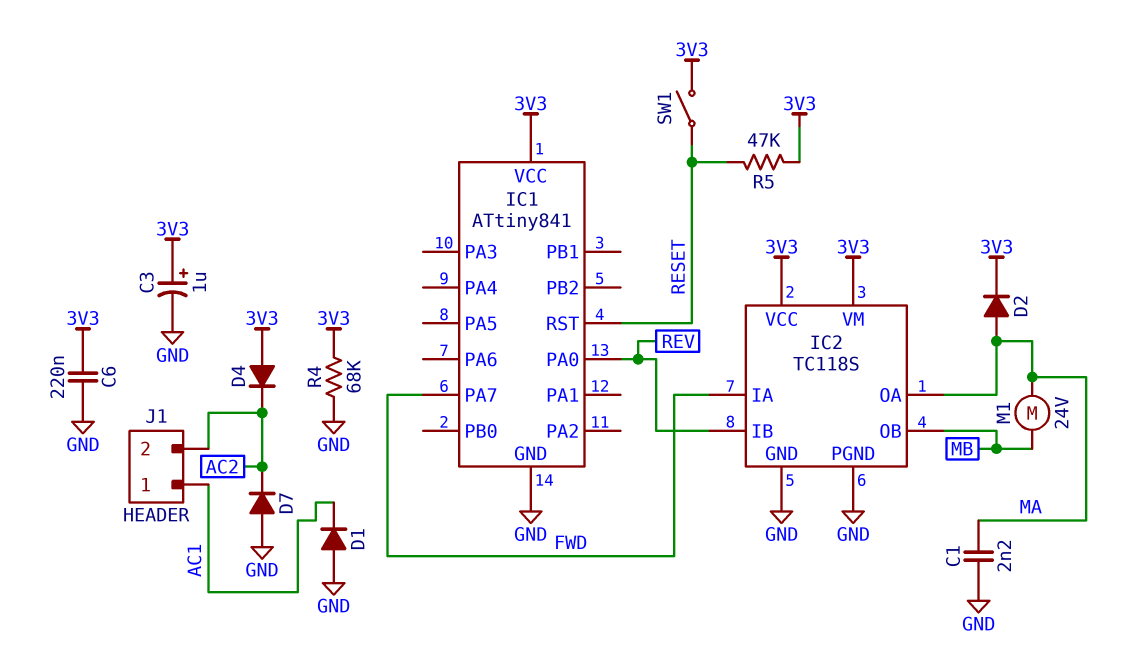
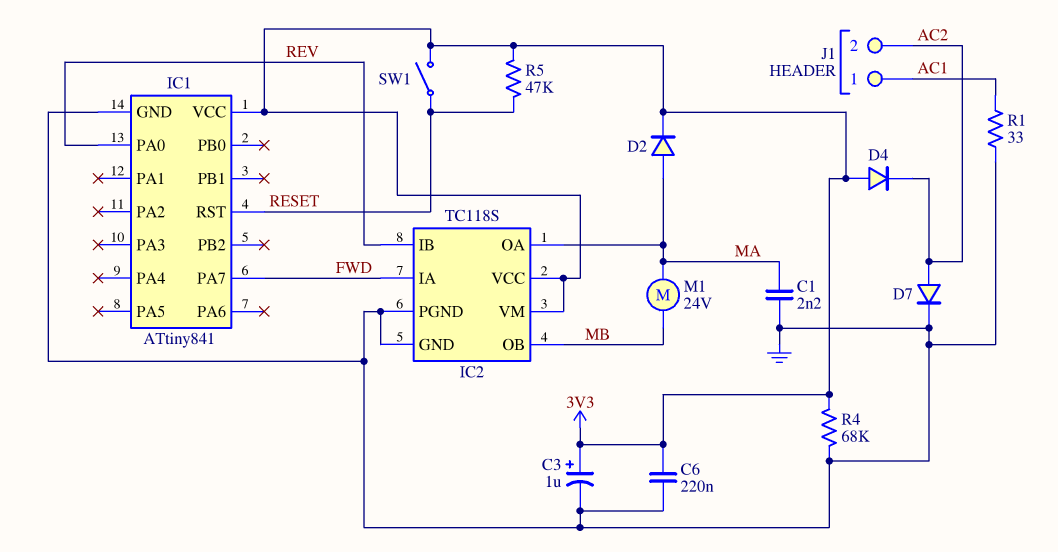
D1: diode (A GND, K AC1) -> none
D7: diode (A GND, K AC2) -> diode (A AC2, K GND)
R1: none -> 33 (AC1, GND)

